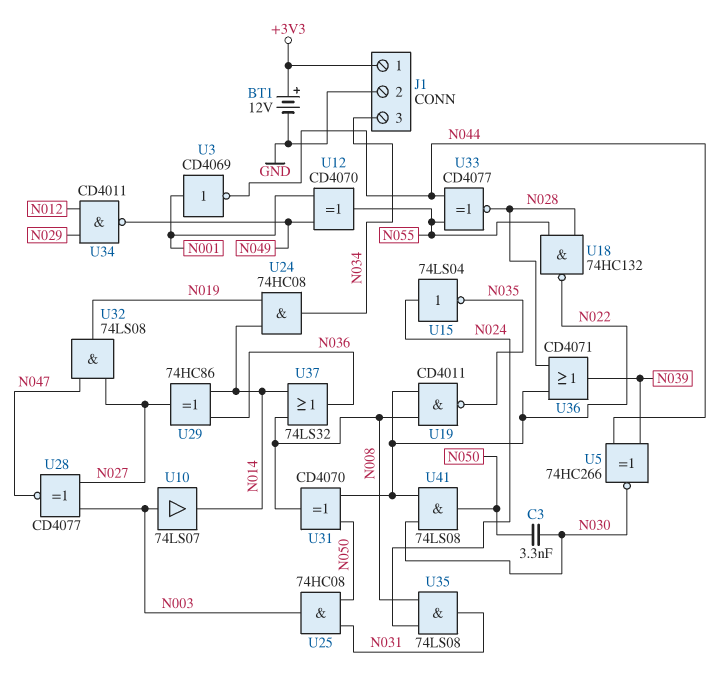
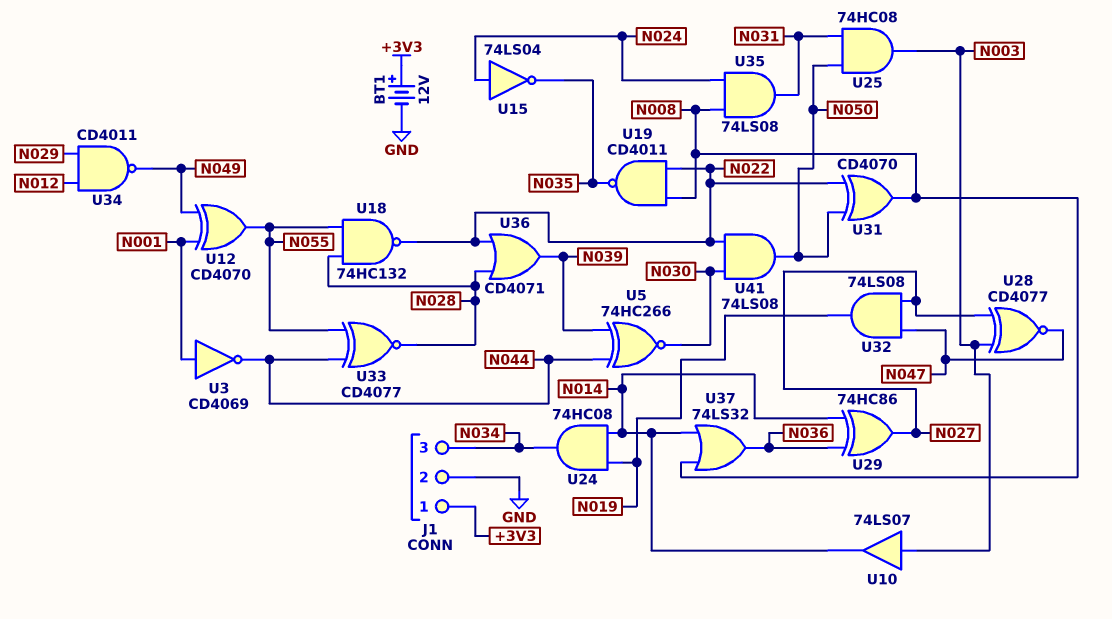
C3: 3.3nF (N030, N050) -> none

